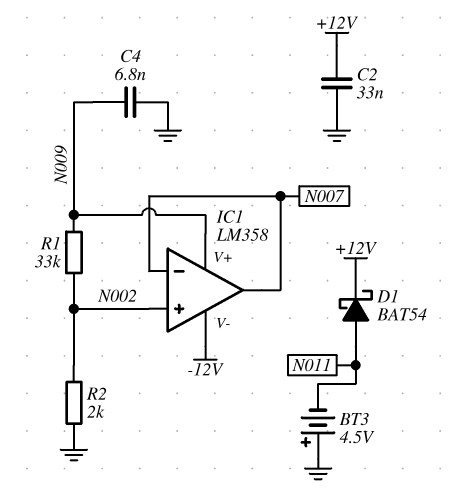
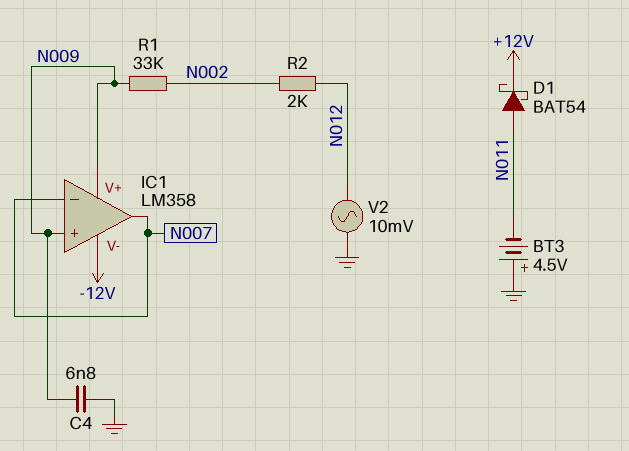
C2: 33nF (+12V, GND) -> none
IC1 pin in+: N002 -> N009
R2: 2k (GND, N002) -> 2k (N002, N012)
V2: none -> AC 10mV (GND, N012)

